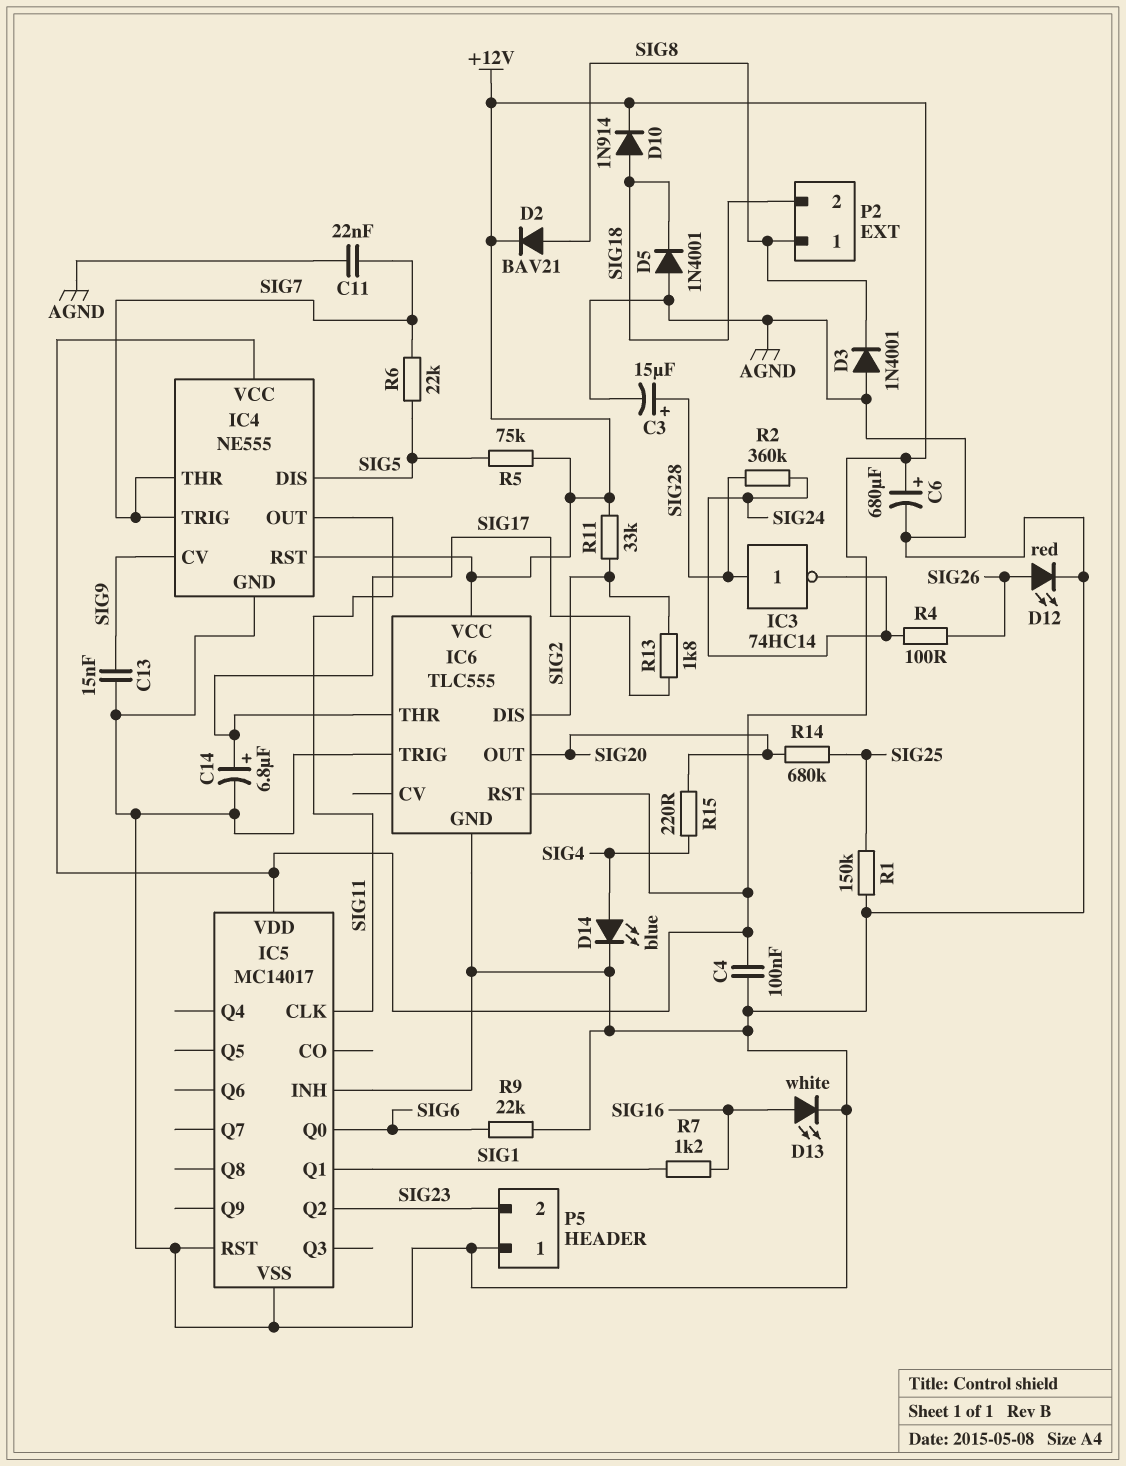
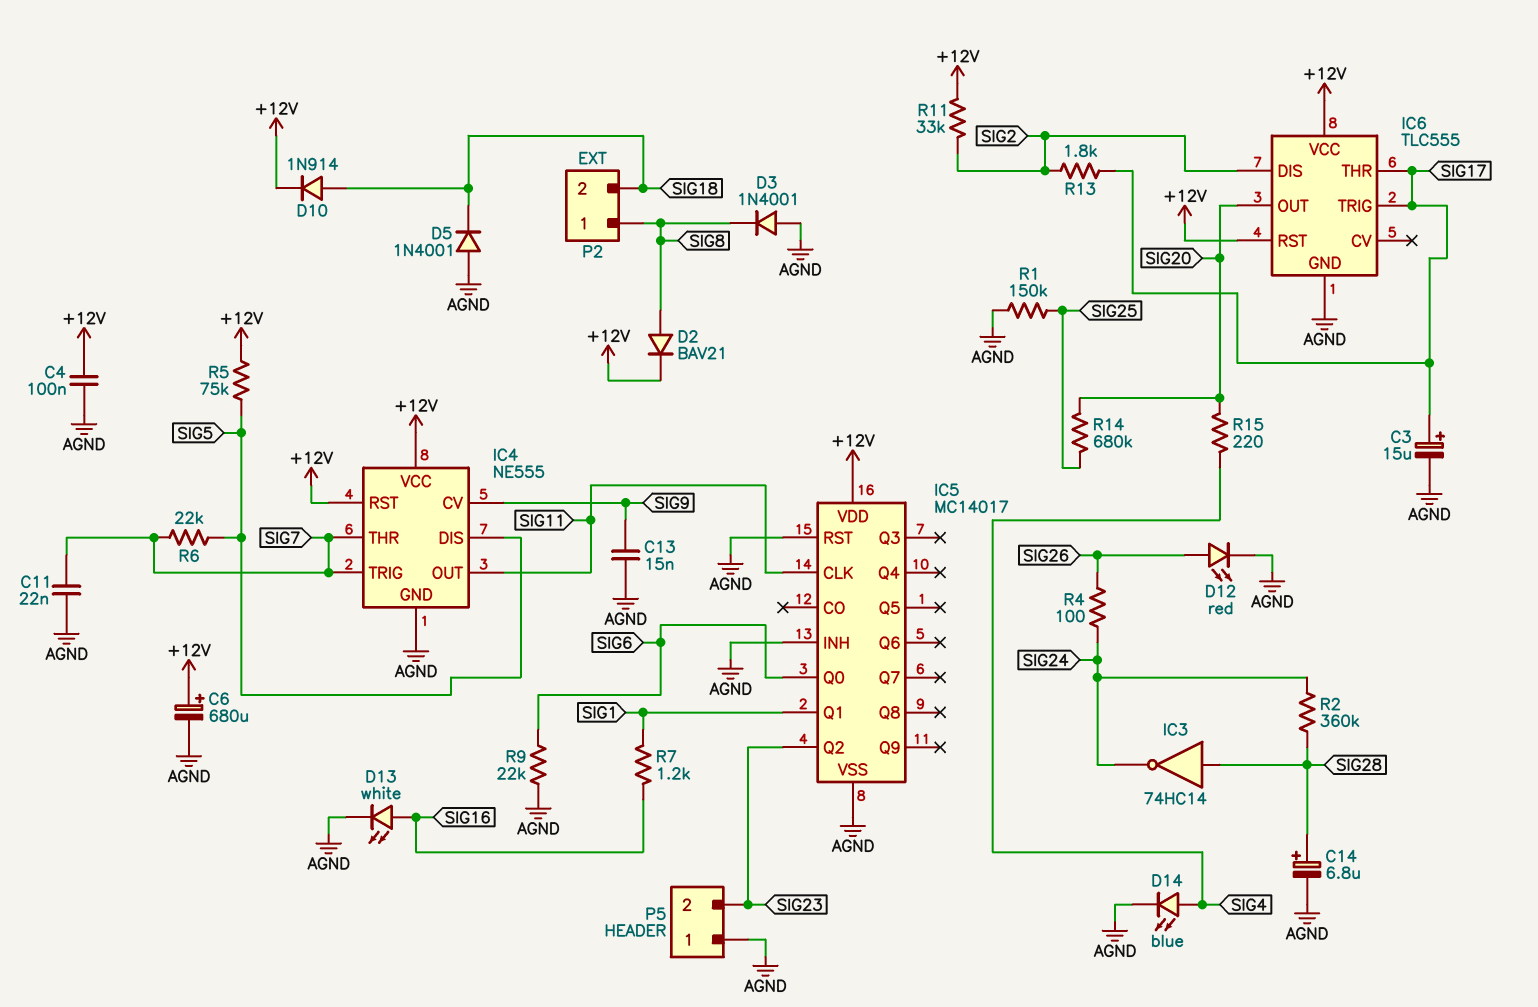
C3: 15uF (plus SIG28, minus AGND) -> 15uF (plus SIG17, minus AGND)
C14: 6.8uF (plus SIG17, minus AGND) -> 6.8uF (plus SIG28, minus AGND)
IC6 pin TRIG: AGND -> SIG17

